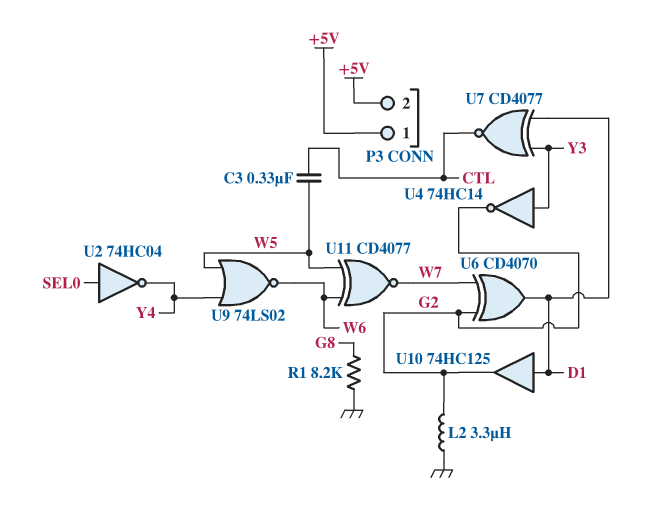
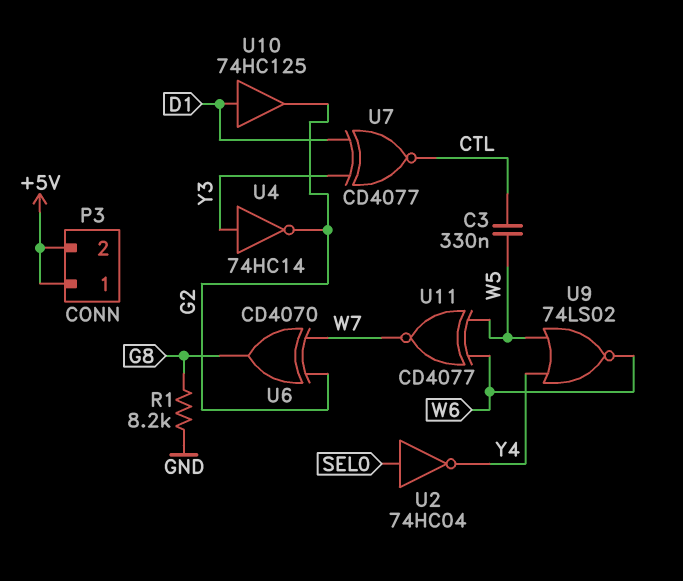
L2: 3.3uH (G2, GND) -> none
U6: XOR CD4070 (in G2, in W7, out D1) -> XOR CD4070 (in G2, in W7, out G8)

